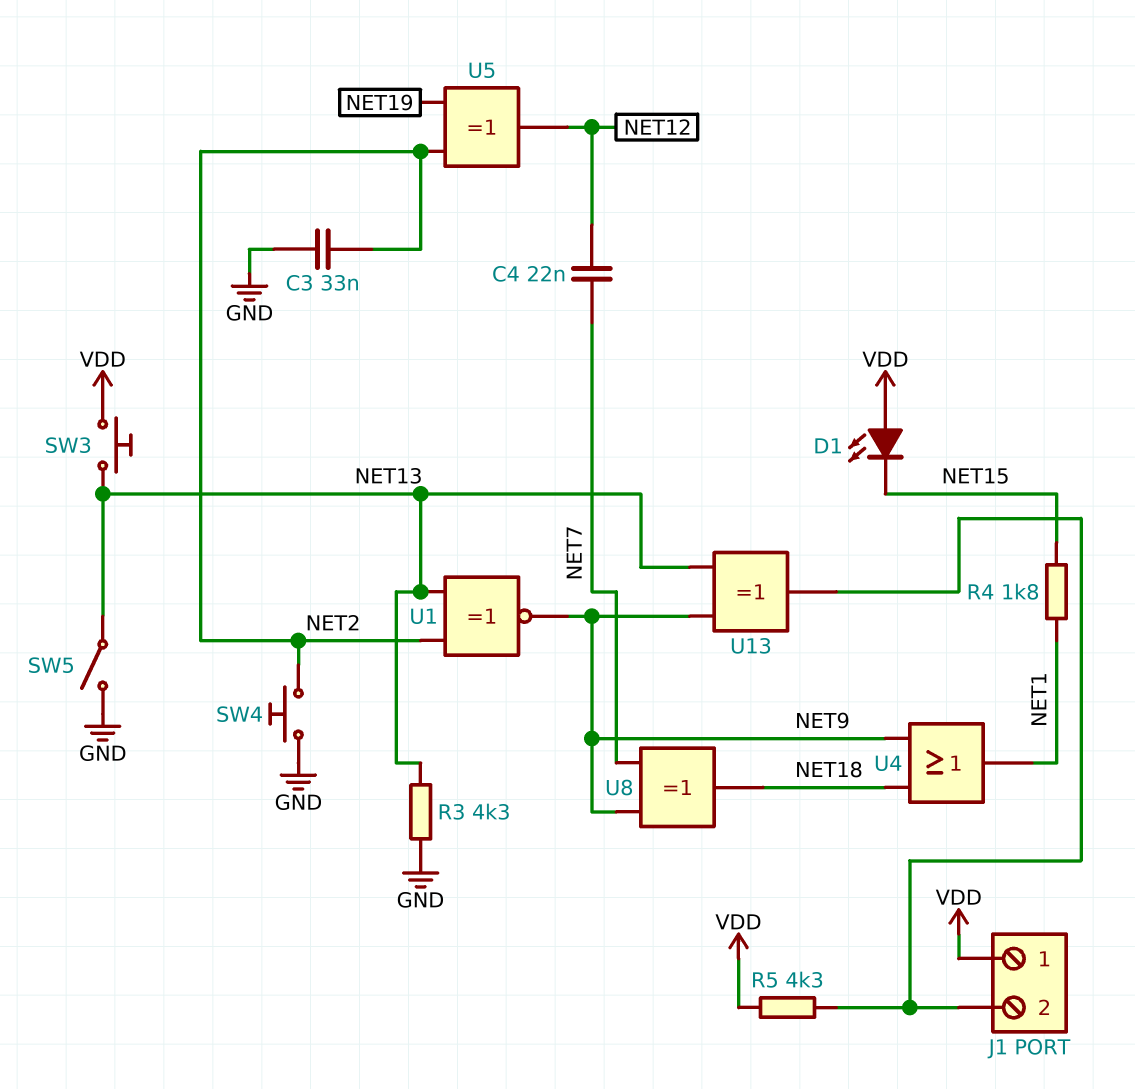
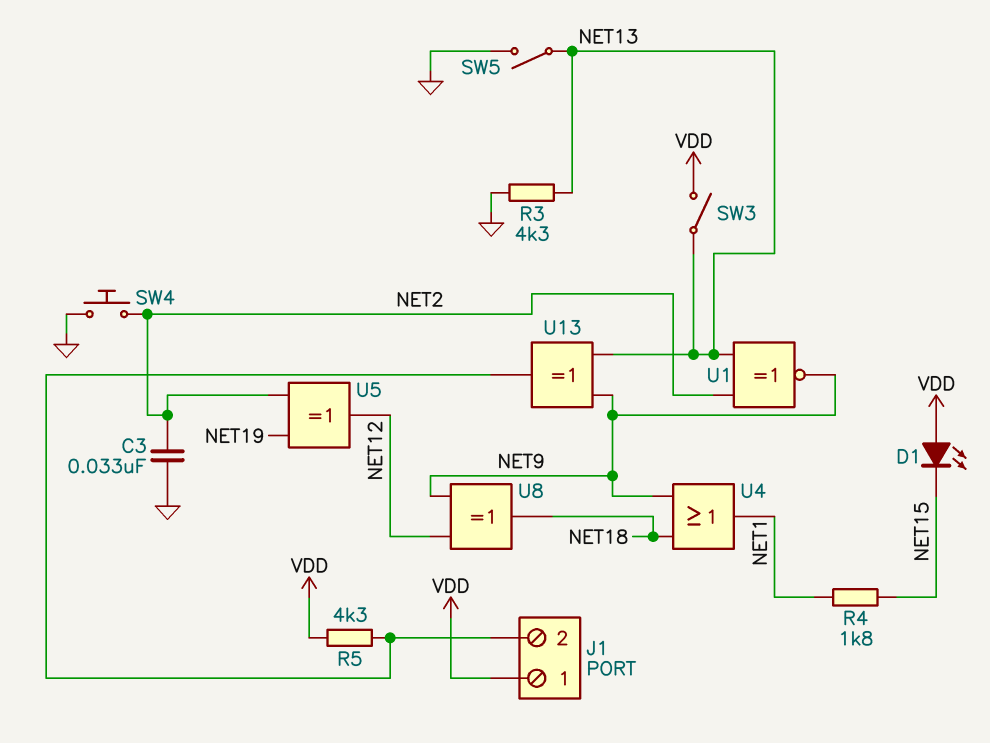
C4: 22nF (NET7, NET12) -> none
SW3: button (NET13, VDD) -> switch (NET13, VDD)
U8: XOR (in NET7, in NET9, out NET18) -> XOR (in NET9, in NET12, out NET18)

